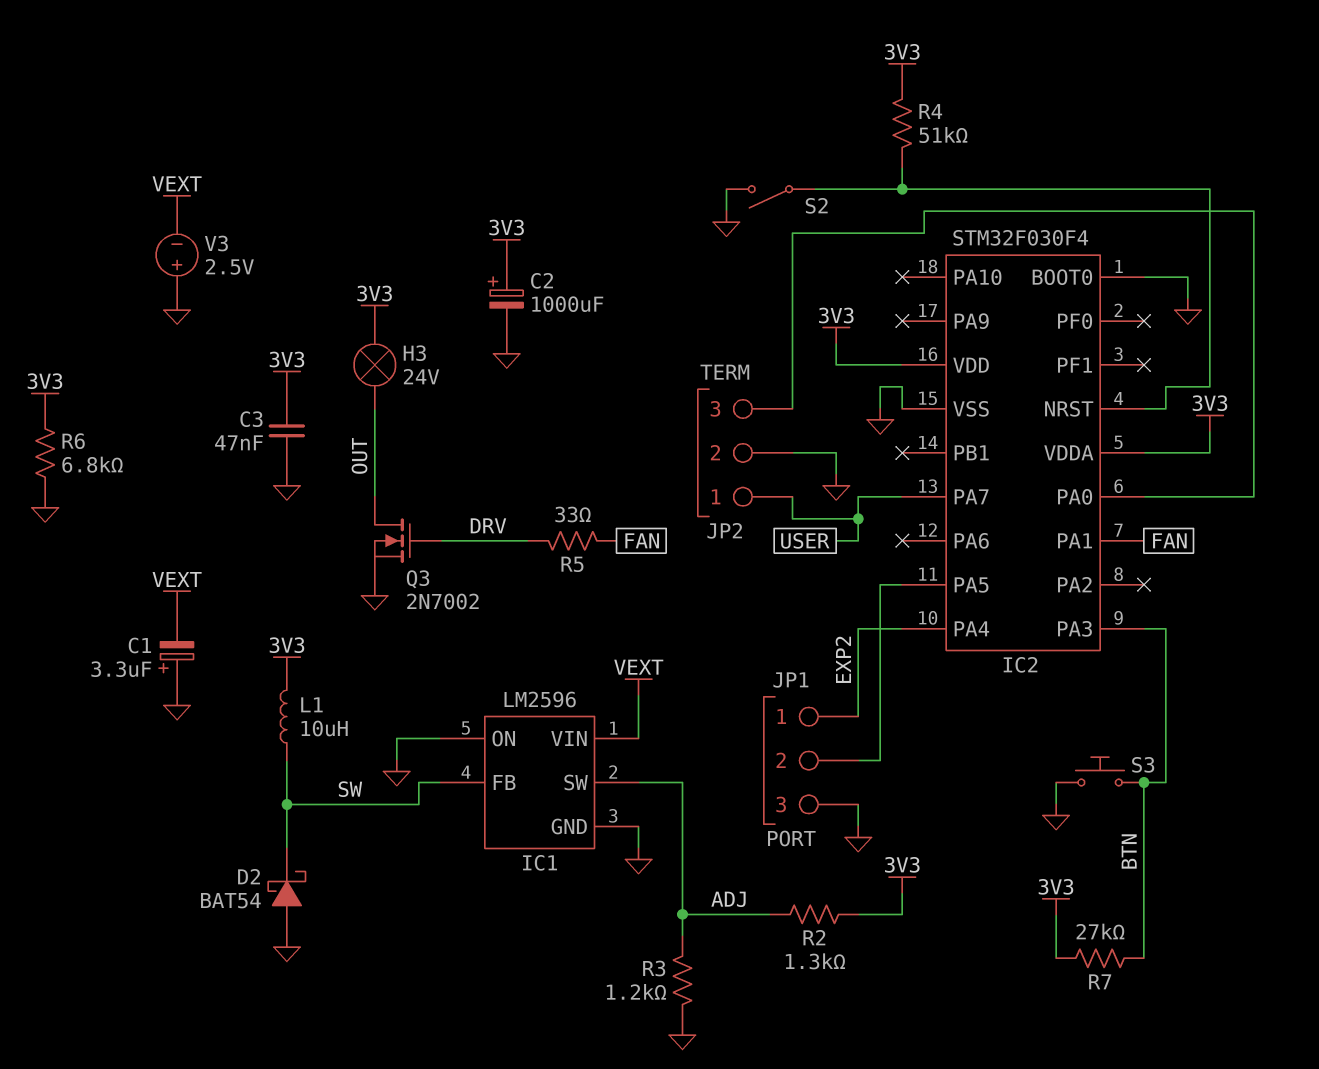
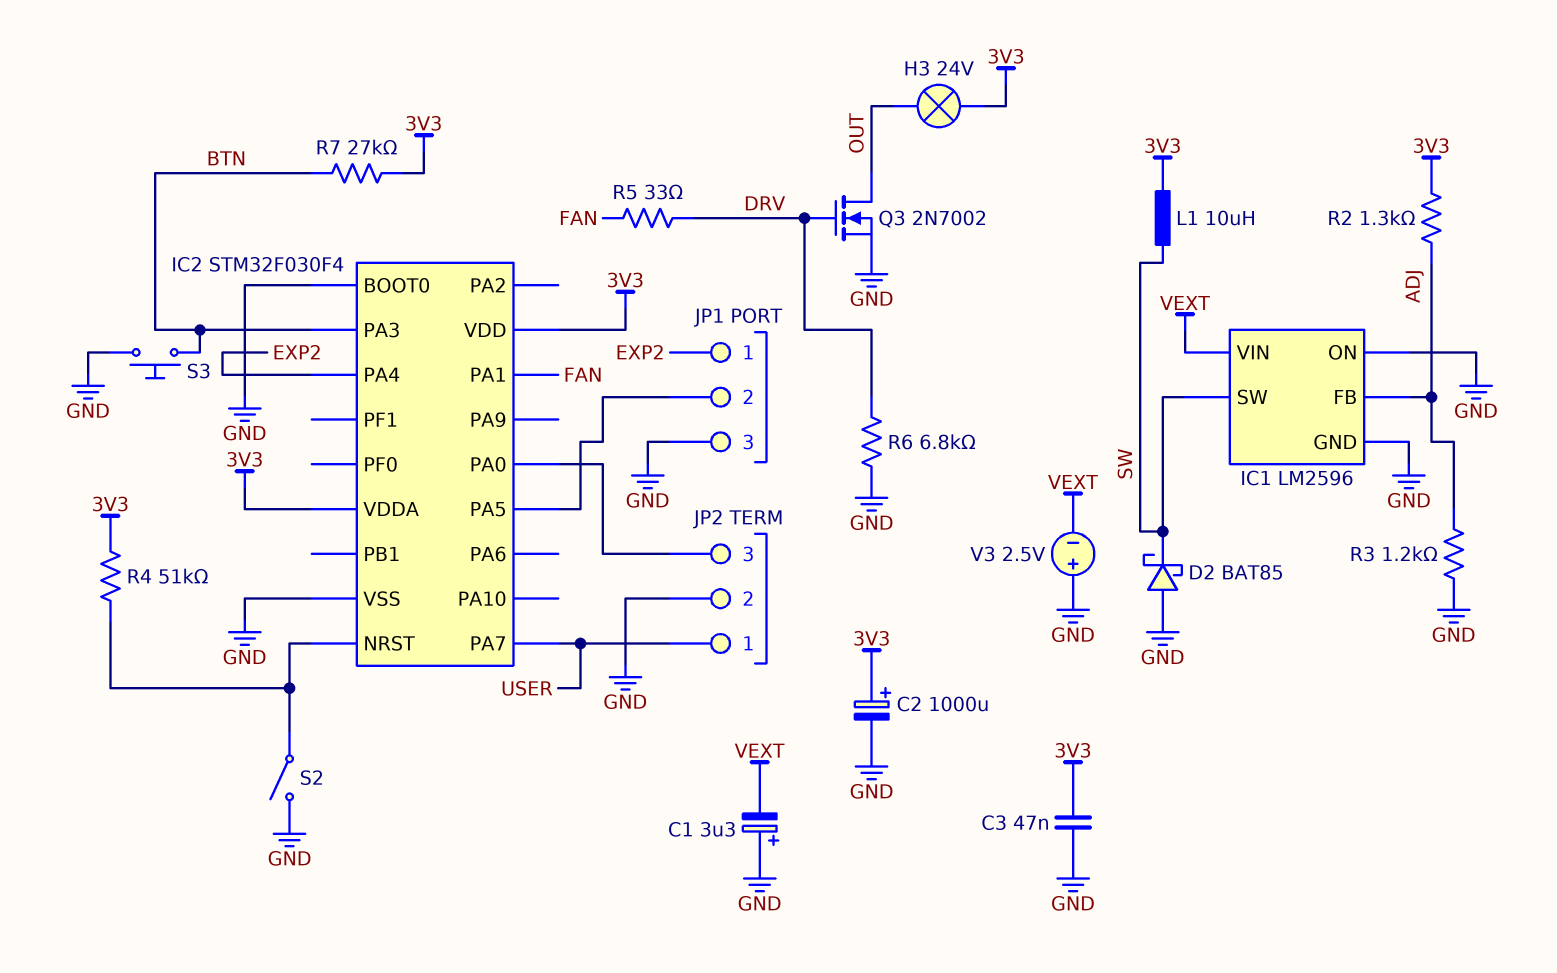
D2: schottky BAT54 (A GND, K SW) -> schottky BAT85 (A GND, K SW)
IC1 pin FB: SW -> ADJ
IC1 pin SW: ADJ -> SW
R6: 6.8k (3V3, GND) -> 6.8k (DRV, GND)

